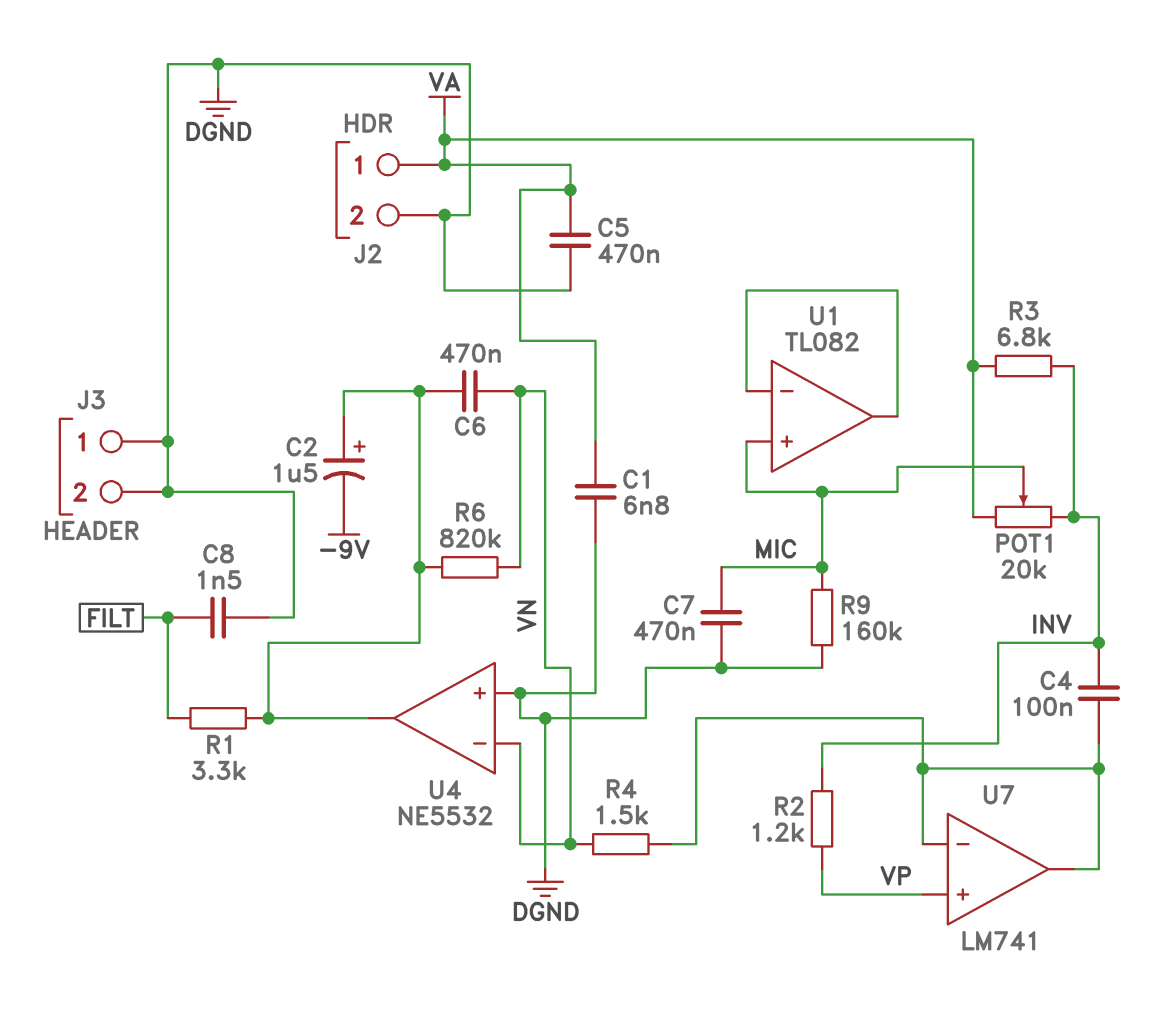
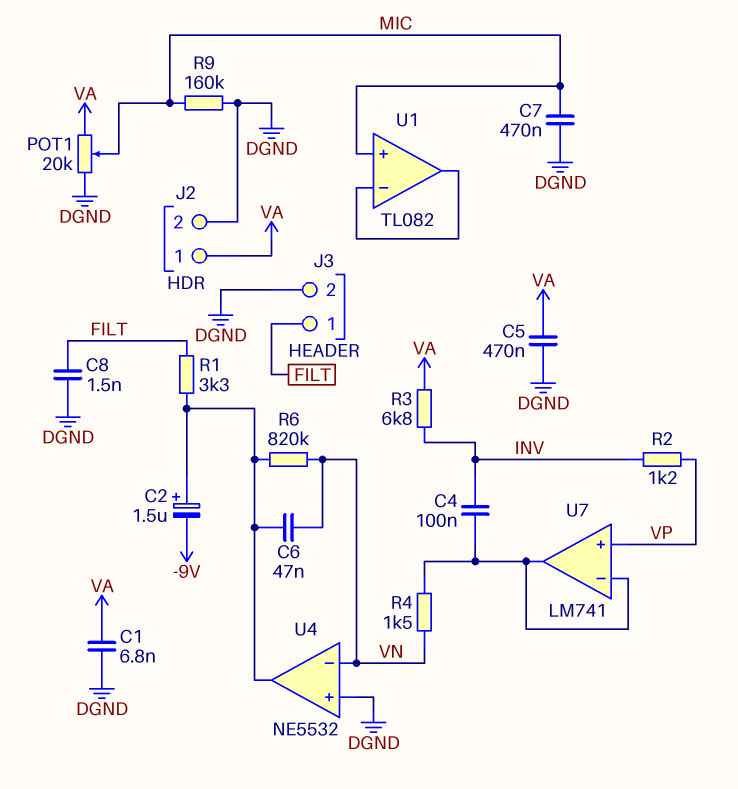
C6: 470nF (U4/out, VN) -> 47nF (U4/out, VN)
J3 pin 1: DGND -> FILT
POT1: 20k (INV, VA, wiper MIC) -> 20k (DGND, VA, wiper MIC)

